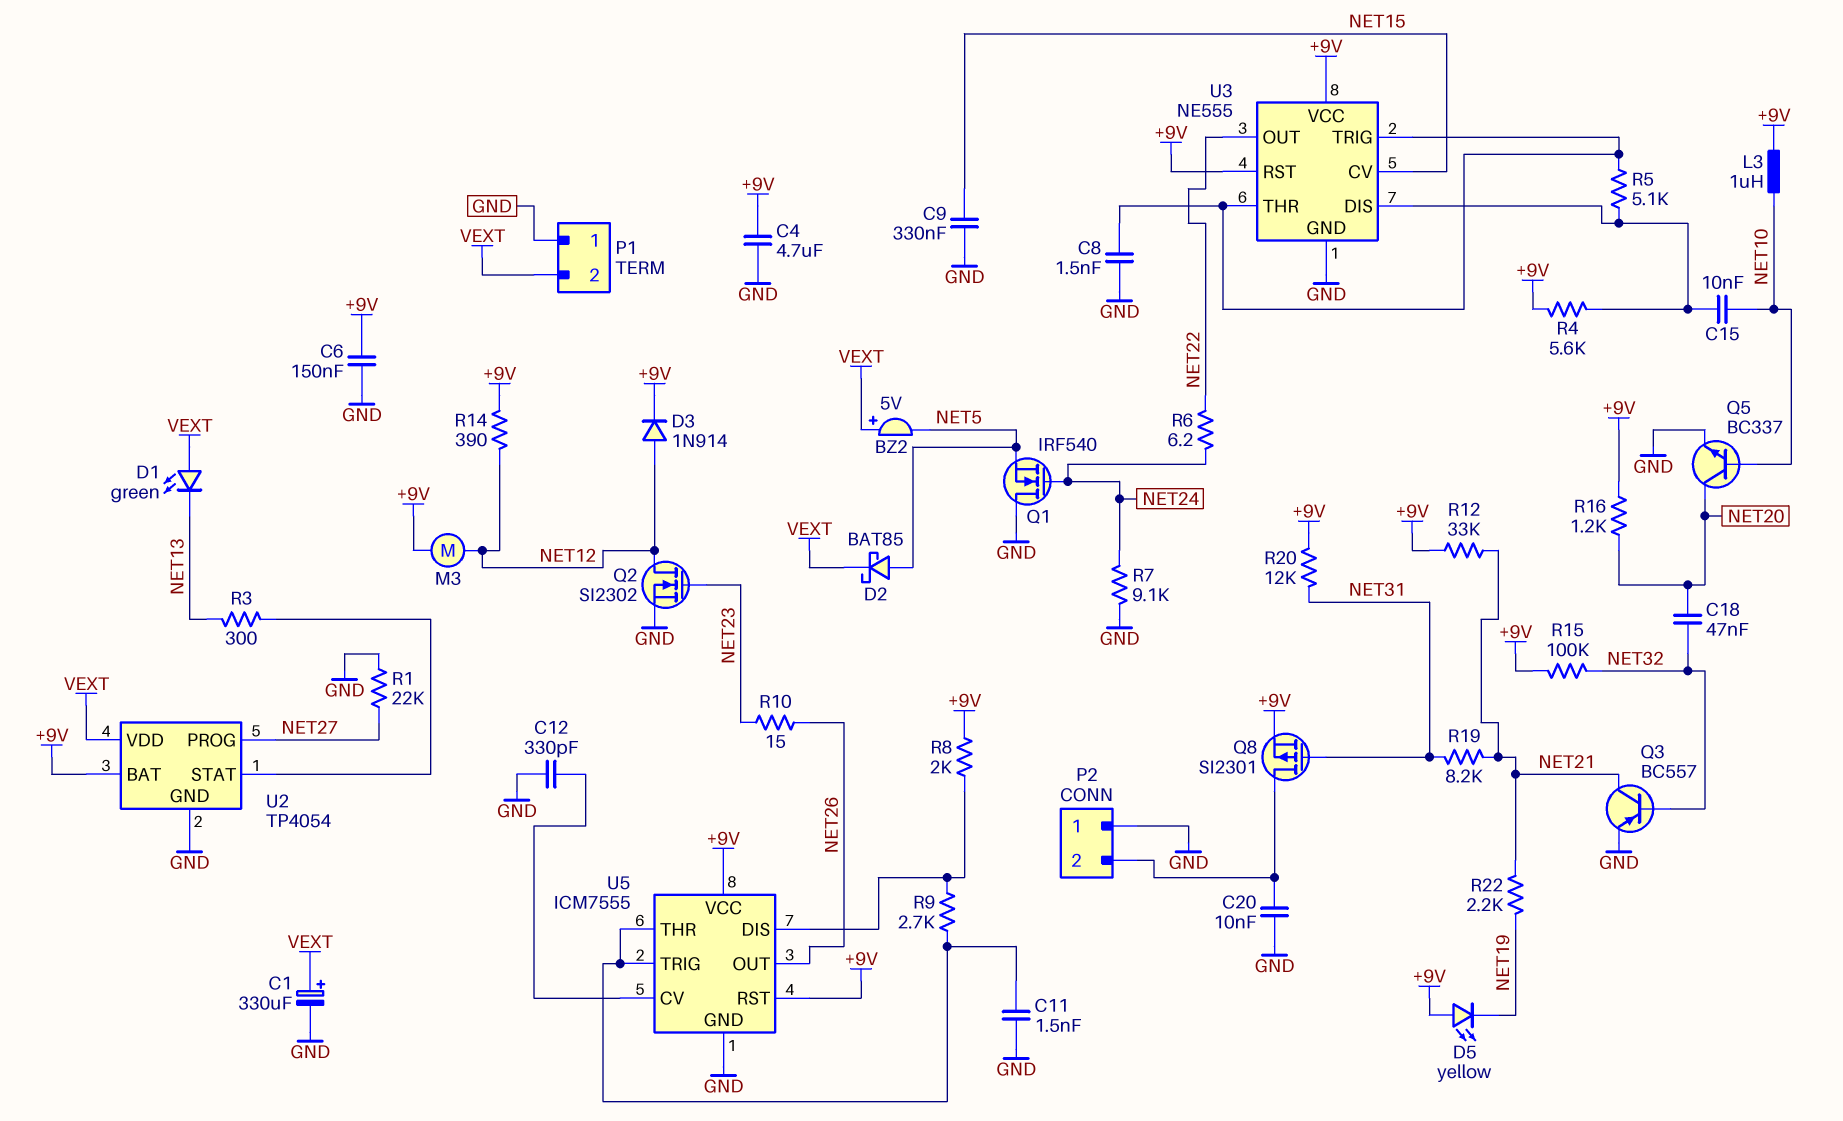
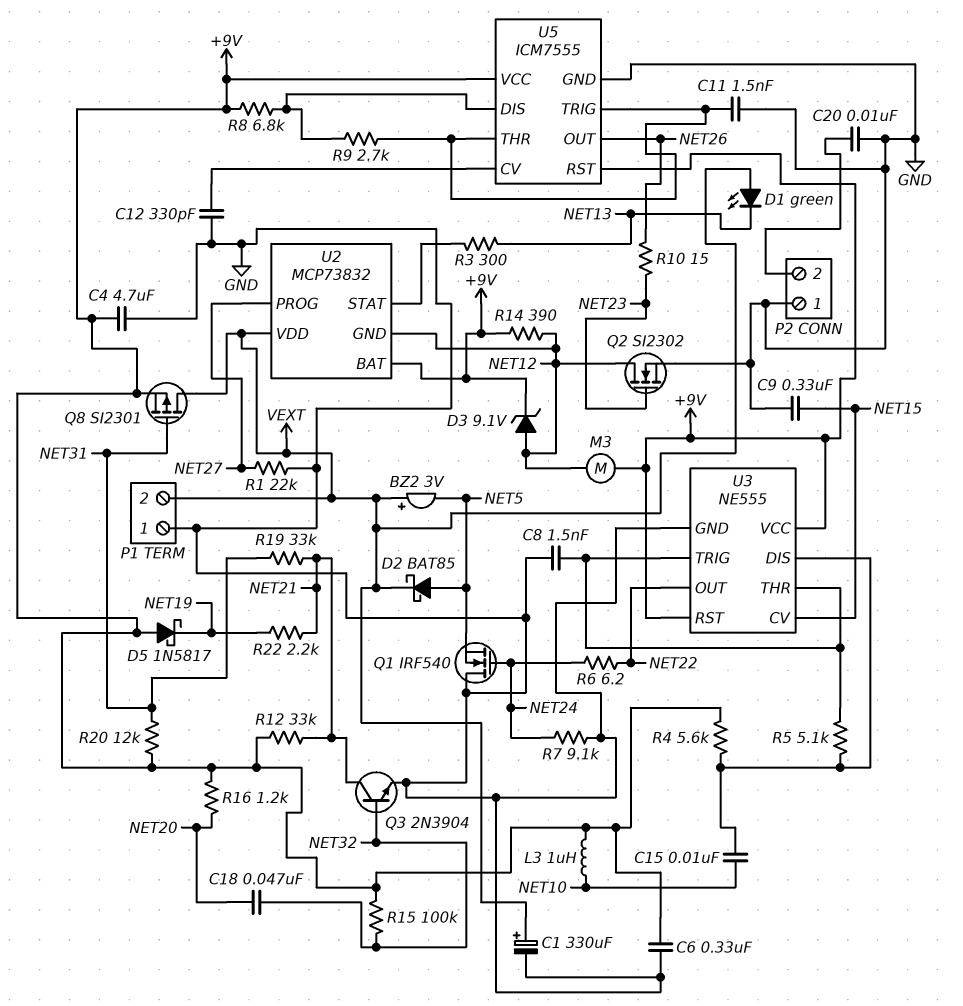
BZ2: buzzer 5V (plus VEXT, minus NET5) -> buzzer 3V (plus VEXT, minus NET5)
C6: 150nF (+9V, GND) -> 330nF (+9V, GND)
D3: diode 1N914 (A NET12, K +9V) -> zener 9.1V (A NET12, K +9V)
D5: LED yellow (A +9V, K NET19) -> schottky 1N5817 (A +9V, K NET19)
Q3: PNP BC557 (B NET32, C NET21, E GND) -> NPN 2N3904 (B NET32, C NET21, E GND)
Q5: NPN BC337 (B NET10, C NET20, E GND) -> none
Q8: PMOS SI2301 (G NET31, D P2/2, S +9V) -> PMOS SI2301 (G NET31, D VEXT, S +9V)
R8: 2k (+9V, U5/DIS) -> 6.8k (+9V, U5/DIS)
R19: 8.2k (NET21, NET31) -> 33k (NET21, NET31)
U2: TP4054 -> MCP73832
U2 pin GND: GND -> NET12

